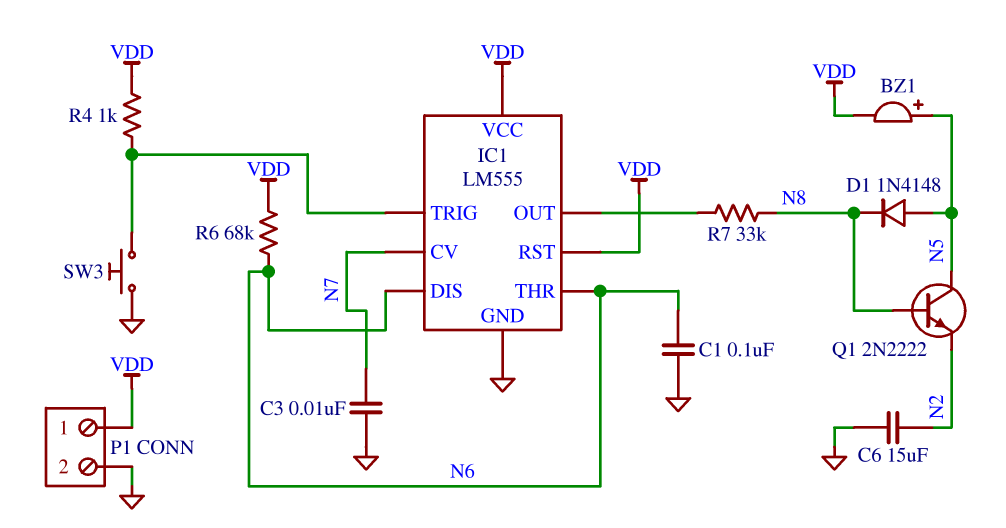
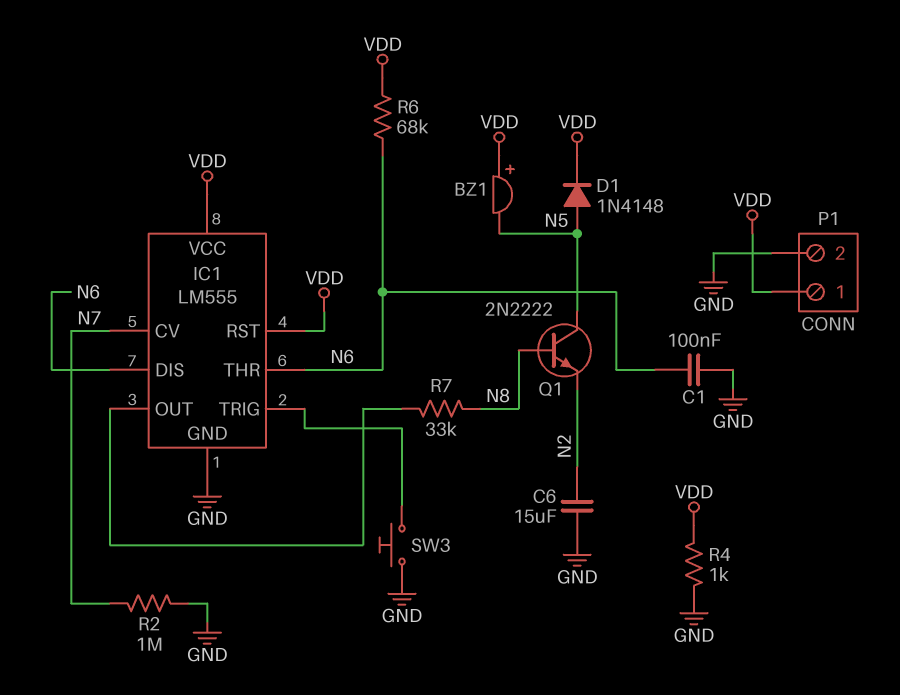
BZ1: buzzer (plus N5, minus VDD) -> buzzer (plus VDD, minus N5)
C3: 10nF (GND, N7) -> none
D1: diode 1N4148 (A N5, K N8) -> diode 1N4148 (A N5, K VDD)
R2: none -> 1M (GND, N7)
R4: 1k (IC1/TRIG, VDD) -> 1k (GND, VDD)

